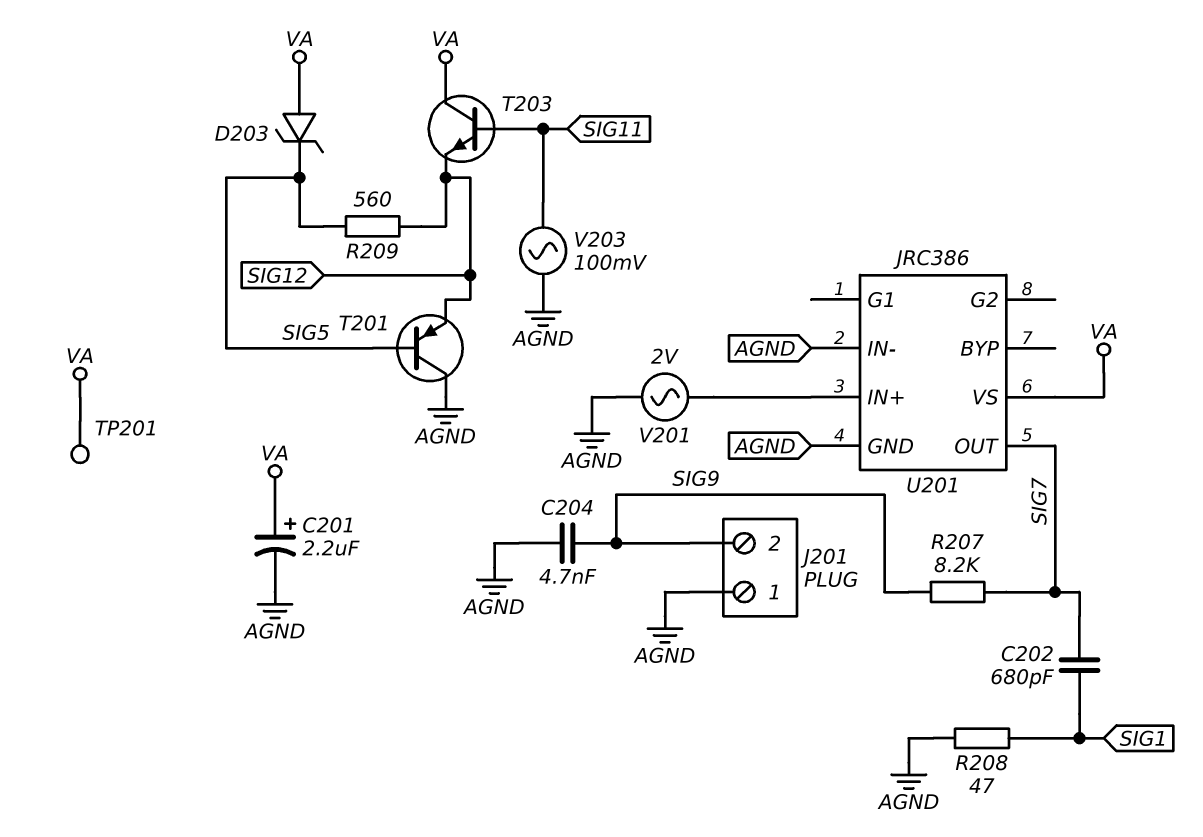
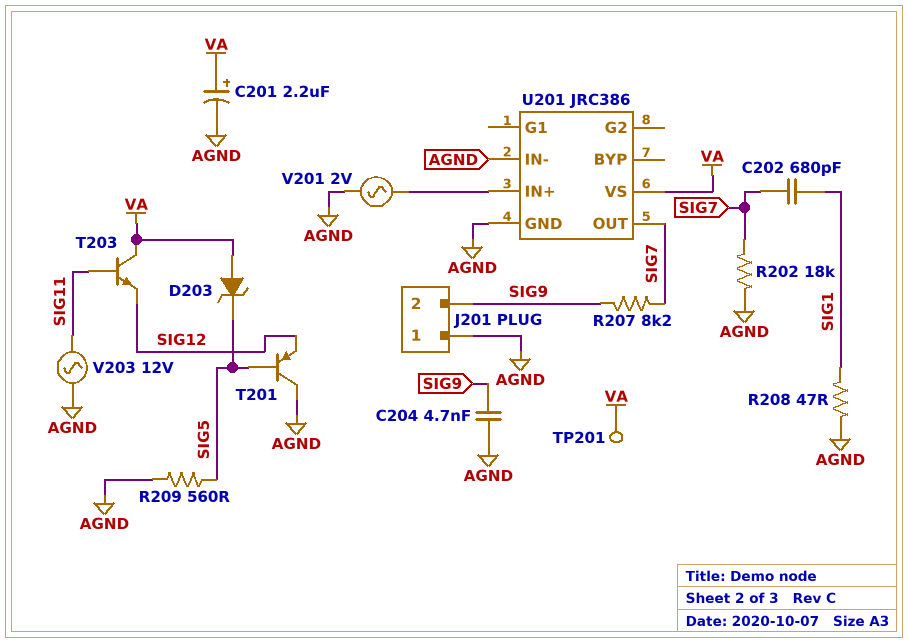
R202: none -> 18k (AGND, SIG7)
R209: 560 (SIG5, SIG12) -> 560 (AGND, SIG5)
V203: AC 100mV (AGND, SIG11) -> AC 12V (AGND, SIG11)

